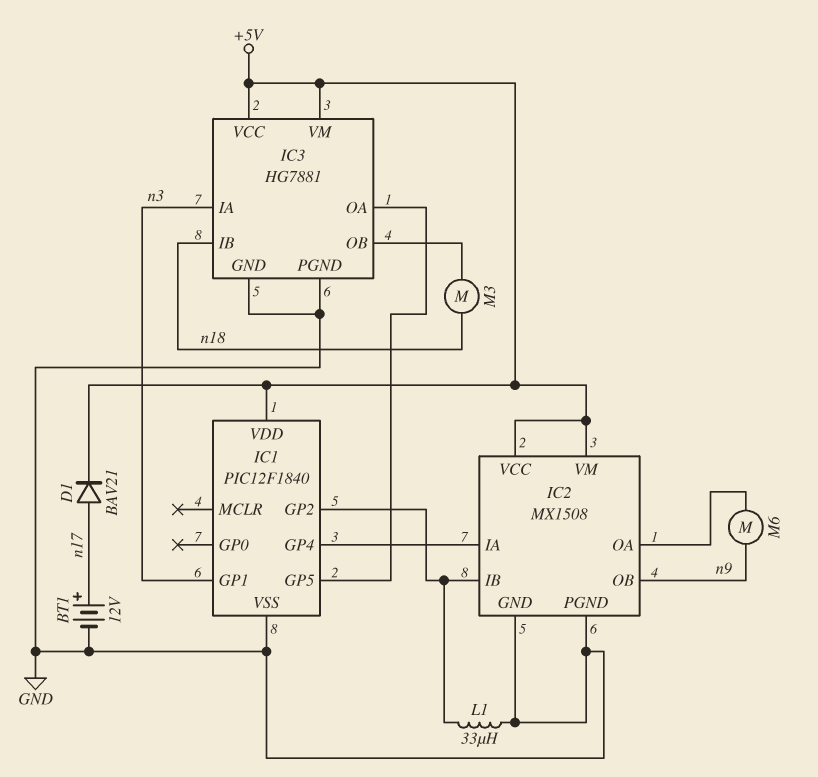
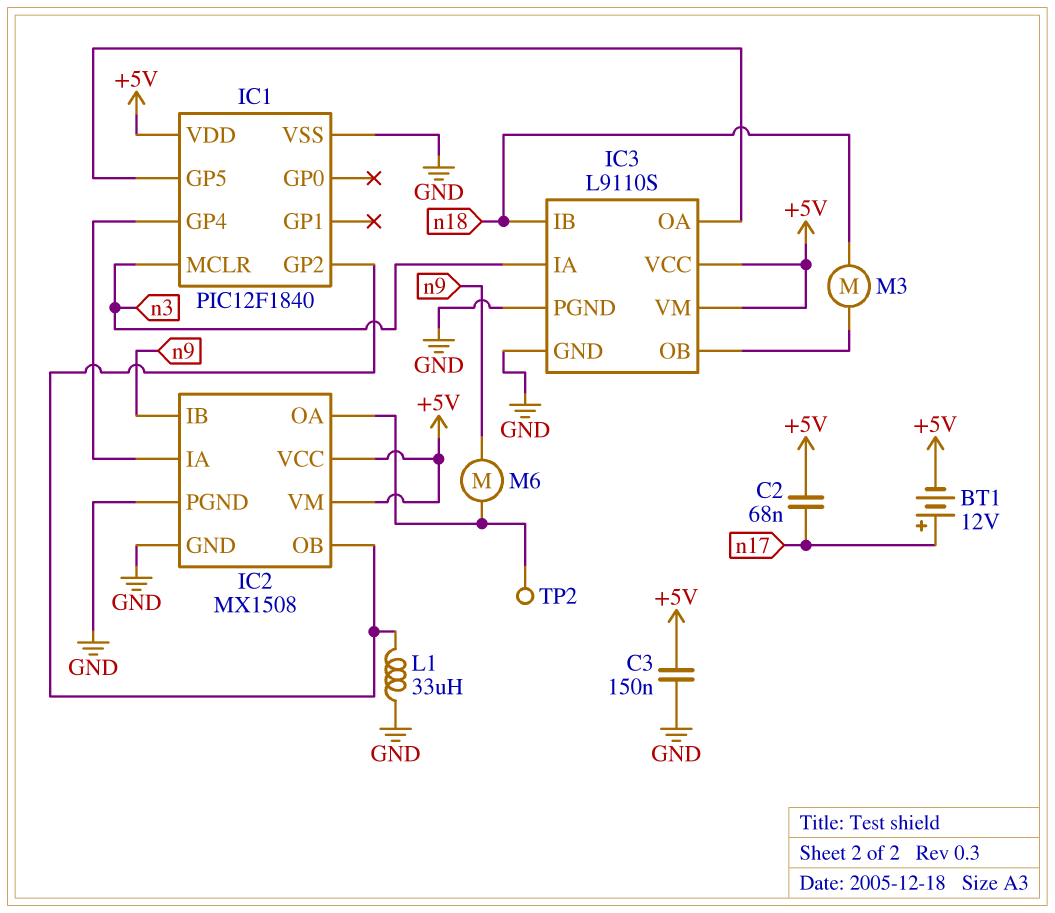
BT1: 12V (plus n17, minus GND) -> 12V (plus n17, minus +5V)
C2: none -> 68nF (+5V, n17)
C3: none -> 150nF (+5V, GND)
D1: diode BAV21 (A n17, K +5V) -> none
IC1 pin GP1: n3 -> none
IC1 pin MCLR: none -> n3
IC2 pin IB: IC1/GP2 -> n9
IC2 pin OB: n9 -> IC1/GP2
IC3: HG7881 -> L9110S
TP2: none -> test point (IC2/OA)

